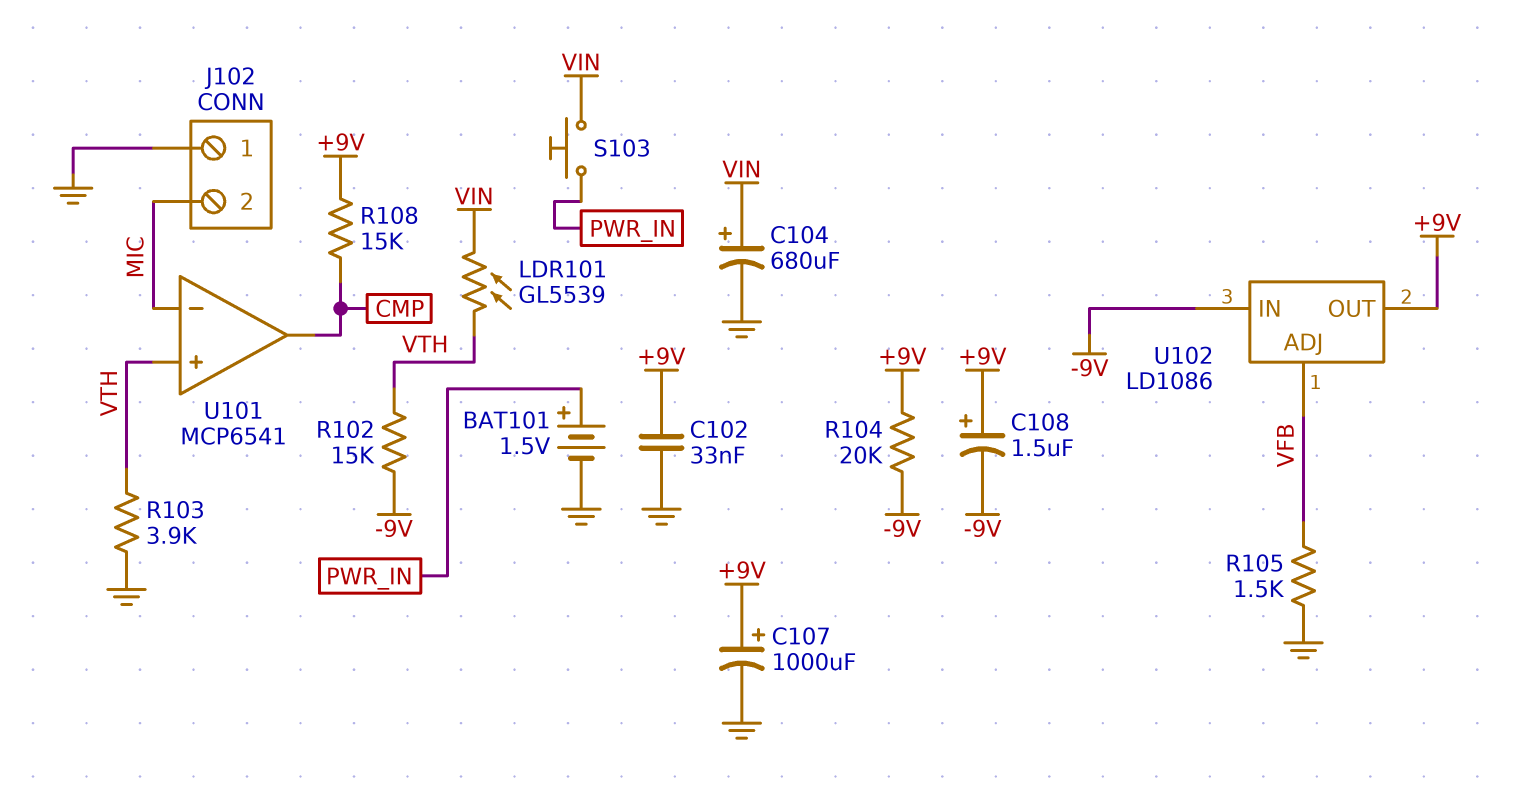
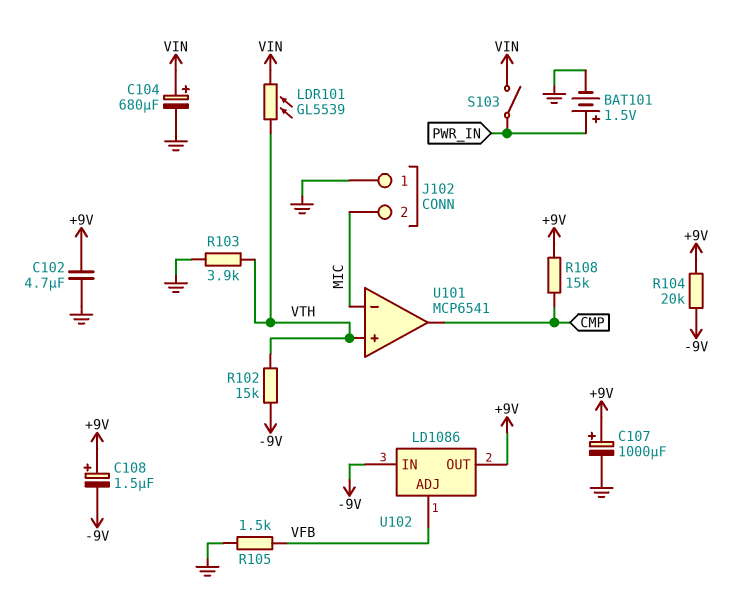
C102: 33nF (+9V, GND) -> 4.7uF (+9V, GND)
S103: button (PWR_IN, VIN) -> switch (PWR_IN, VIN)

